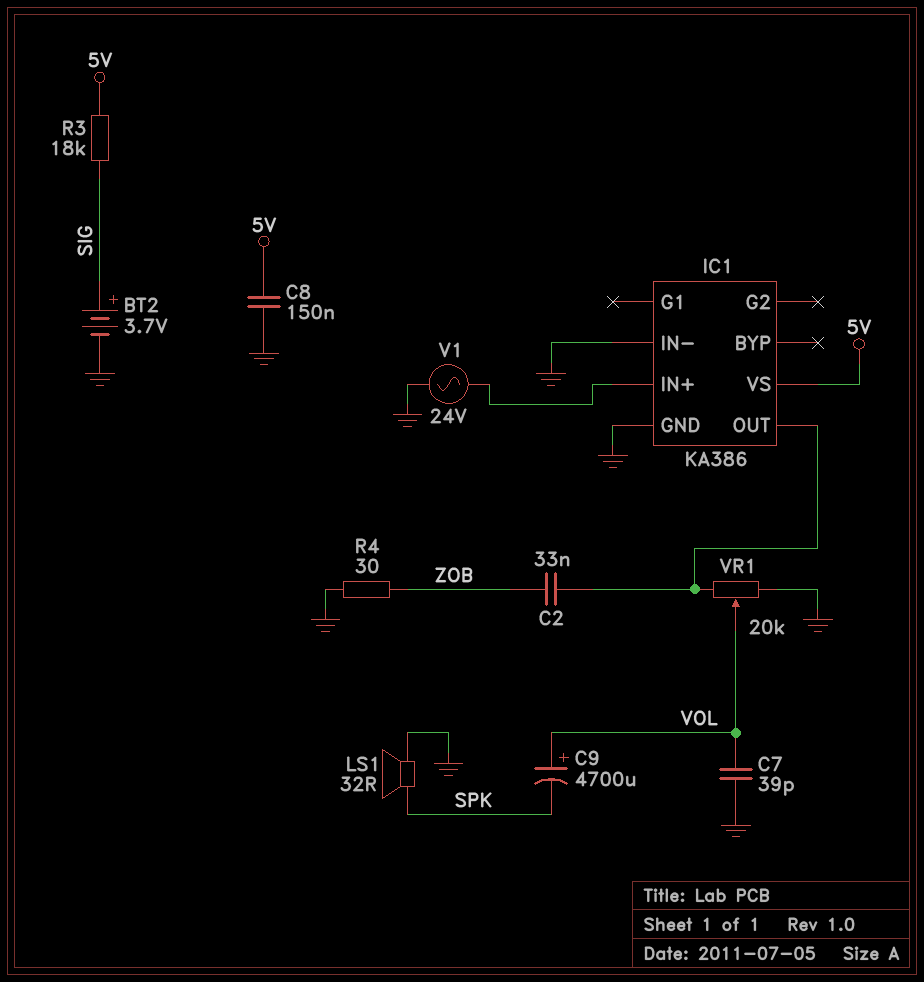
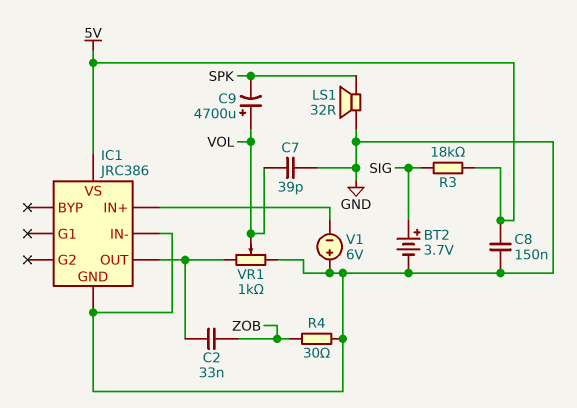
IC1: KA386 -> JRC386
V1: AC 24V (GND, IC1/IN+) -> 6V (plus GND, minus IC1/IN+)
VR1: 20k (GND, IC1/OUT, wiper VOL) -> 1k (GND, IC1/OUT, wiper VOL)

